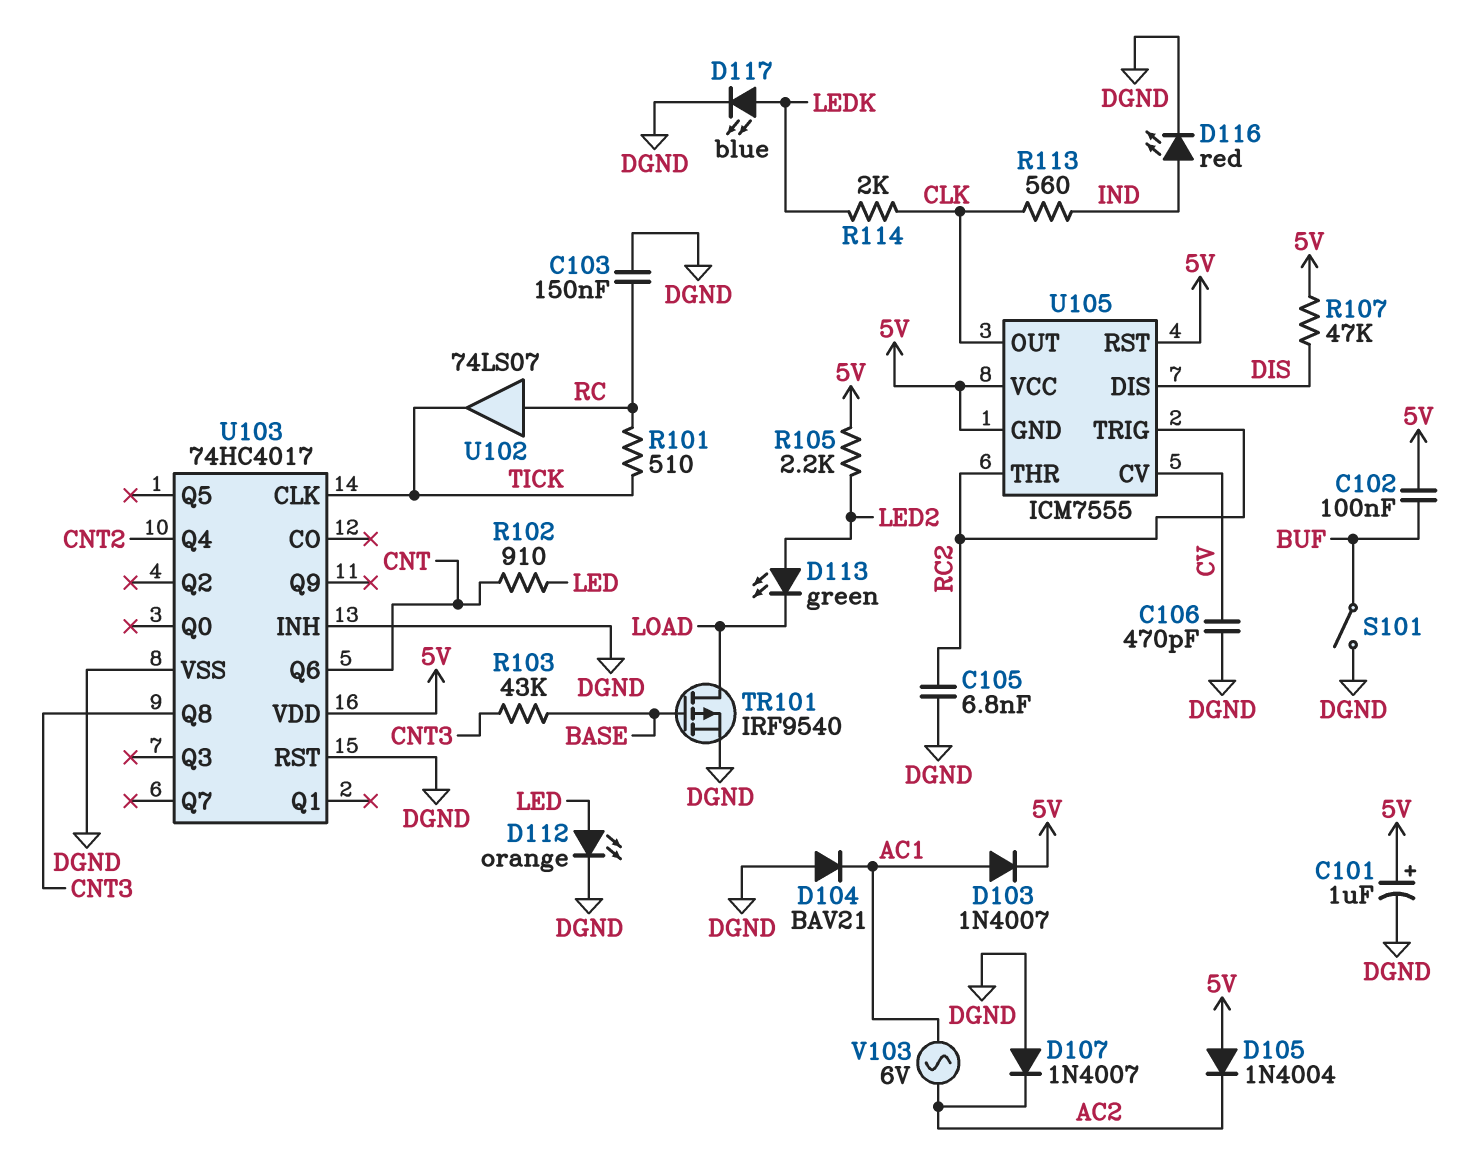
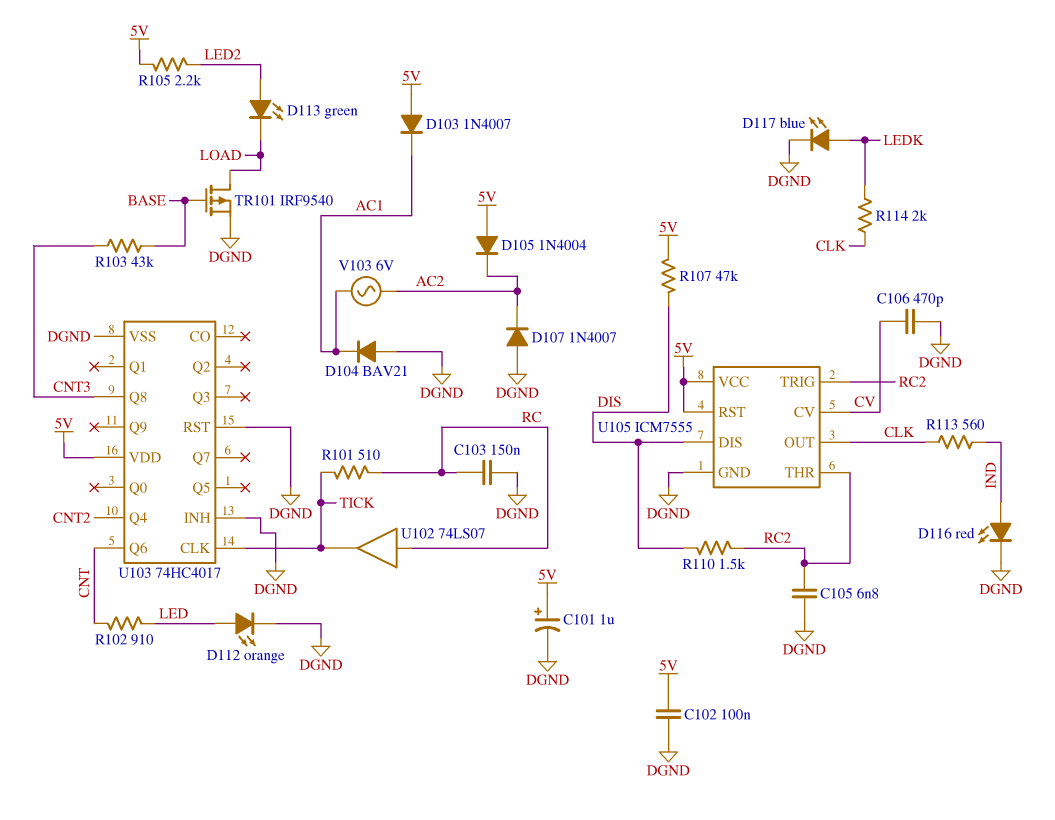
C102: 100nF (5V, BUF) -> 100nF (5V, DGND)
D103: diode 1N4007 (A AC1, K 5V) -> diode 1N4007 (A 5V, K AC1)
R110: none -> 1.5k (DIS, RC2)
S101: switch (BUF, DGND) -> none
U105 pin GND: 5V -> DGND

